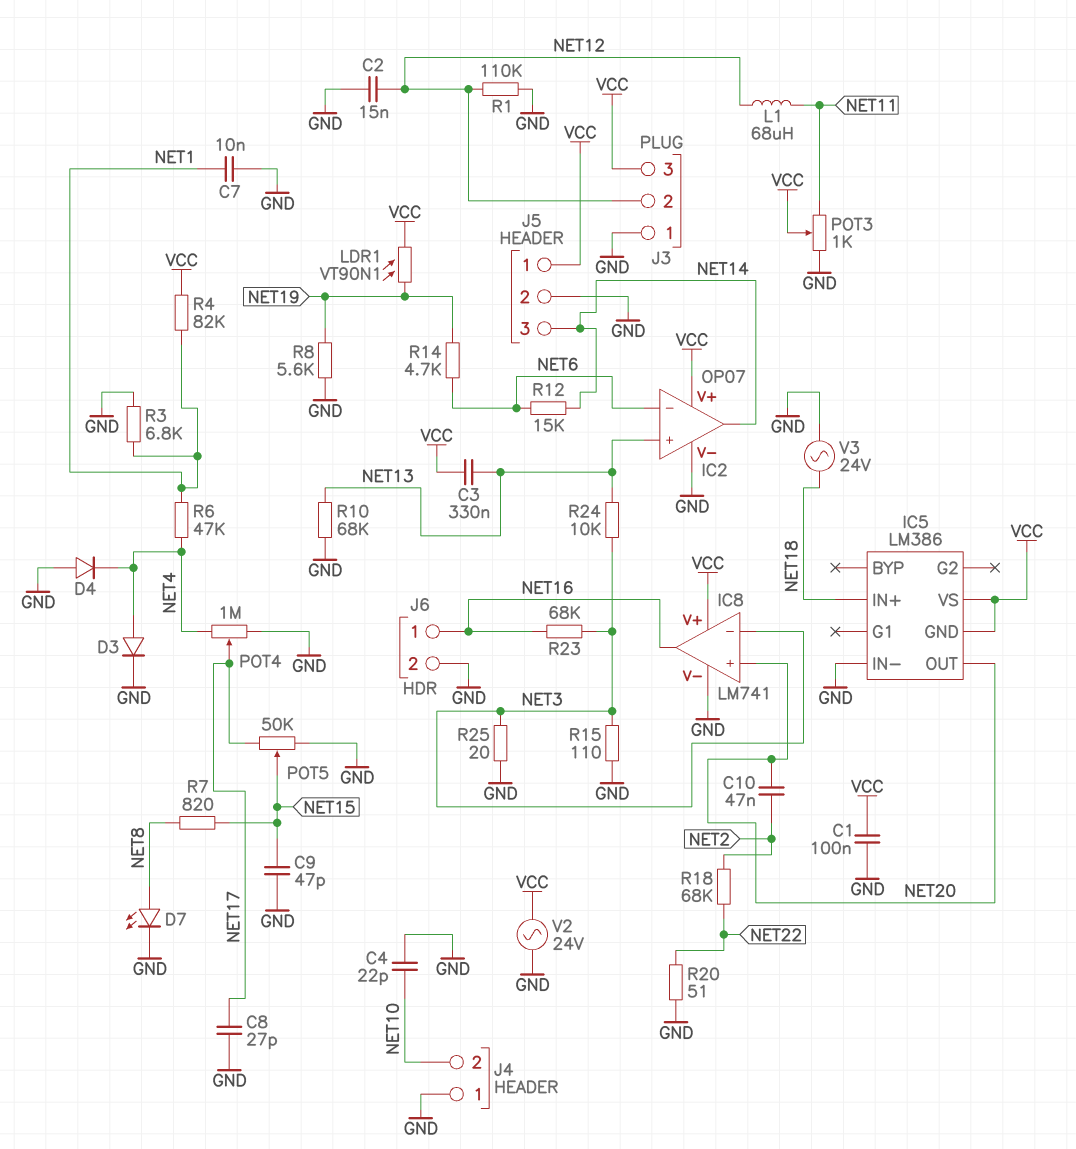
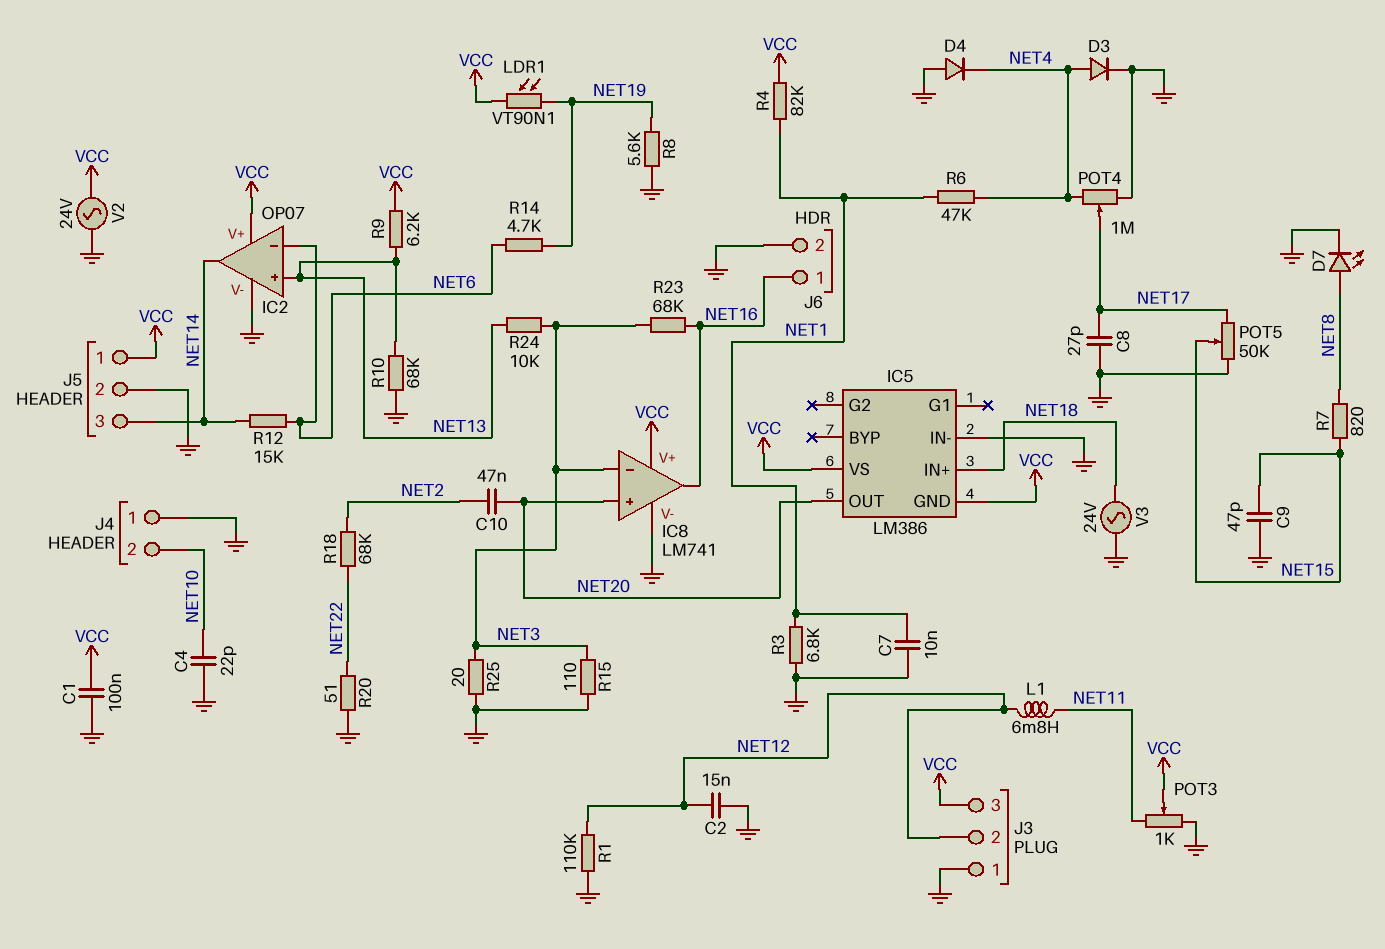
C3: 330nF (NET13, VCC) -> none
L1: 68uH (NET11, NET12) -> 6.8mH (NET11, NET12)
R9: none -> 6.2k (NET13, VCC)

